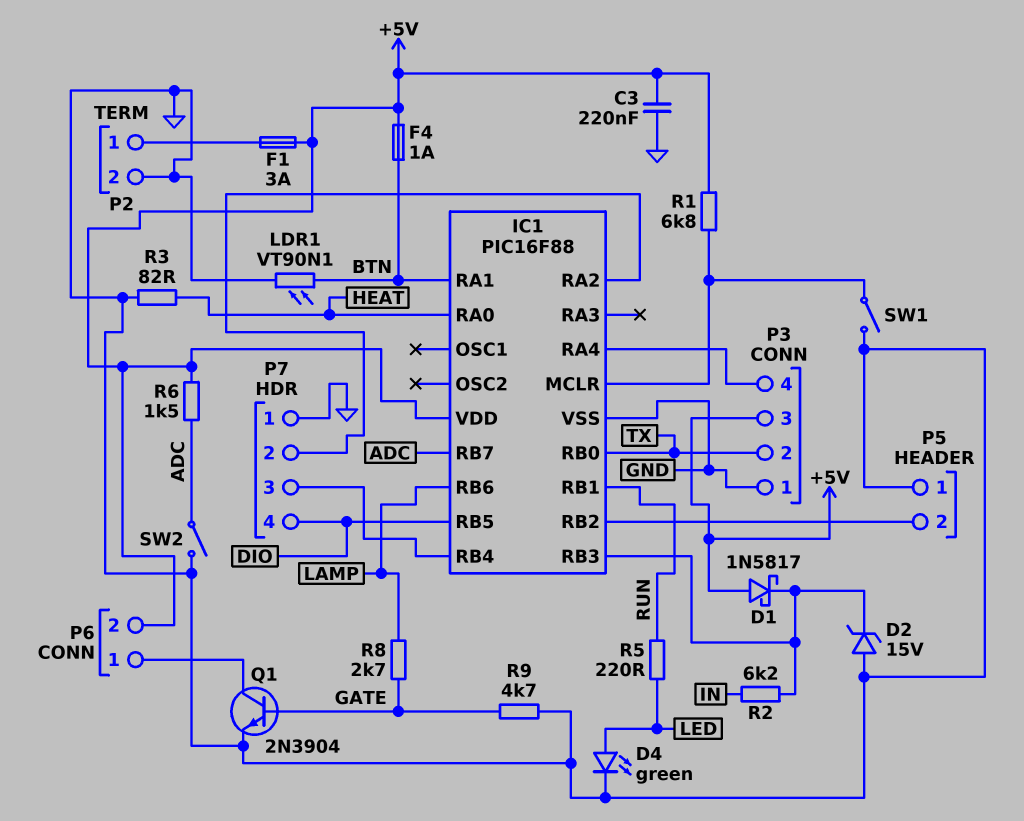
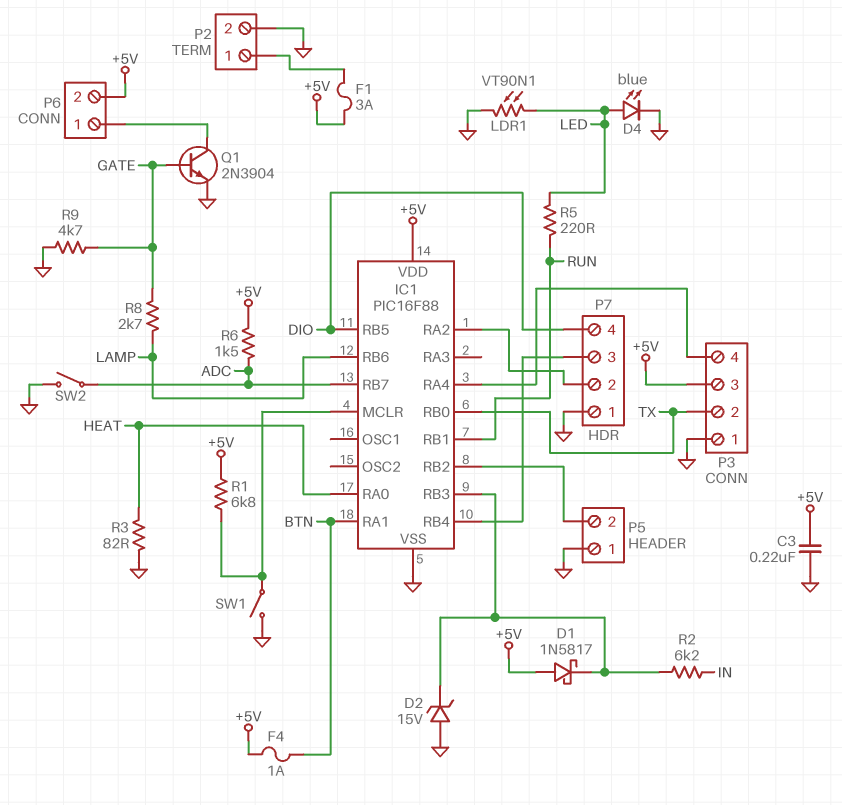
D4: LED green (A LED, K GND) -> LED blue (A LED, K GND)
LDR1: VT90N1 (BTN, GND) -> VT90N1 (GND, LED)

